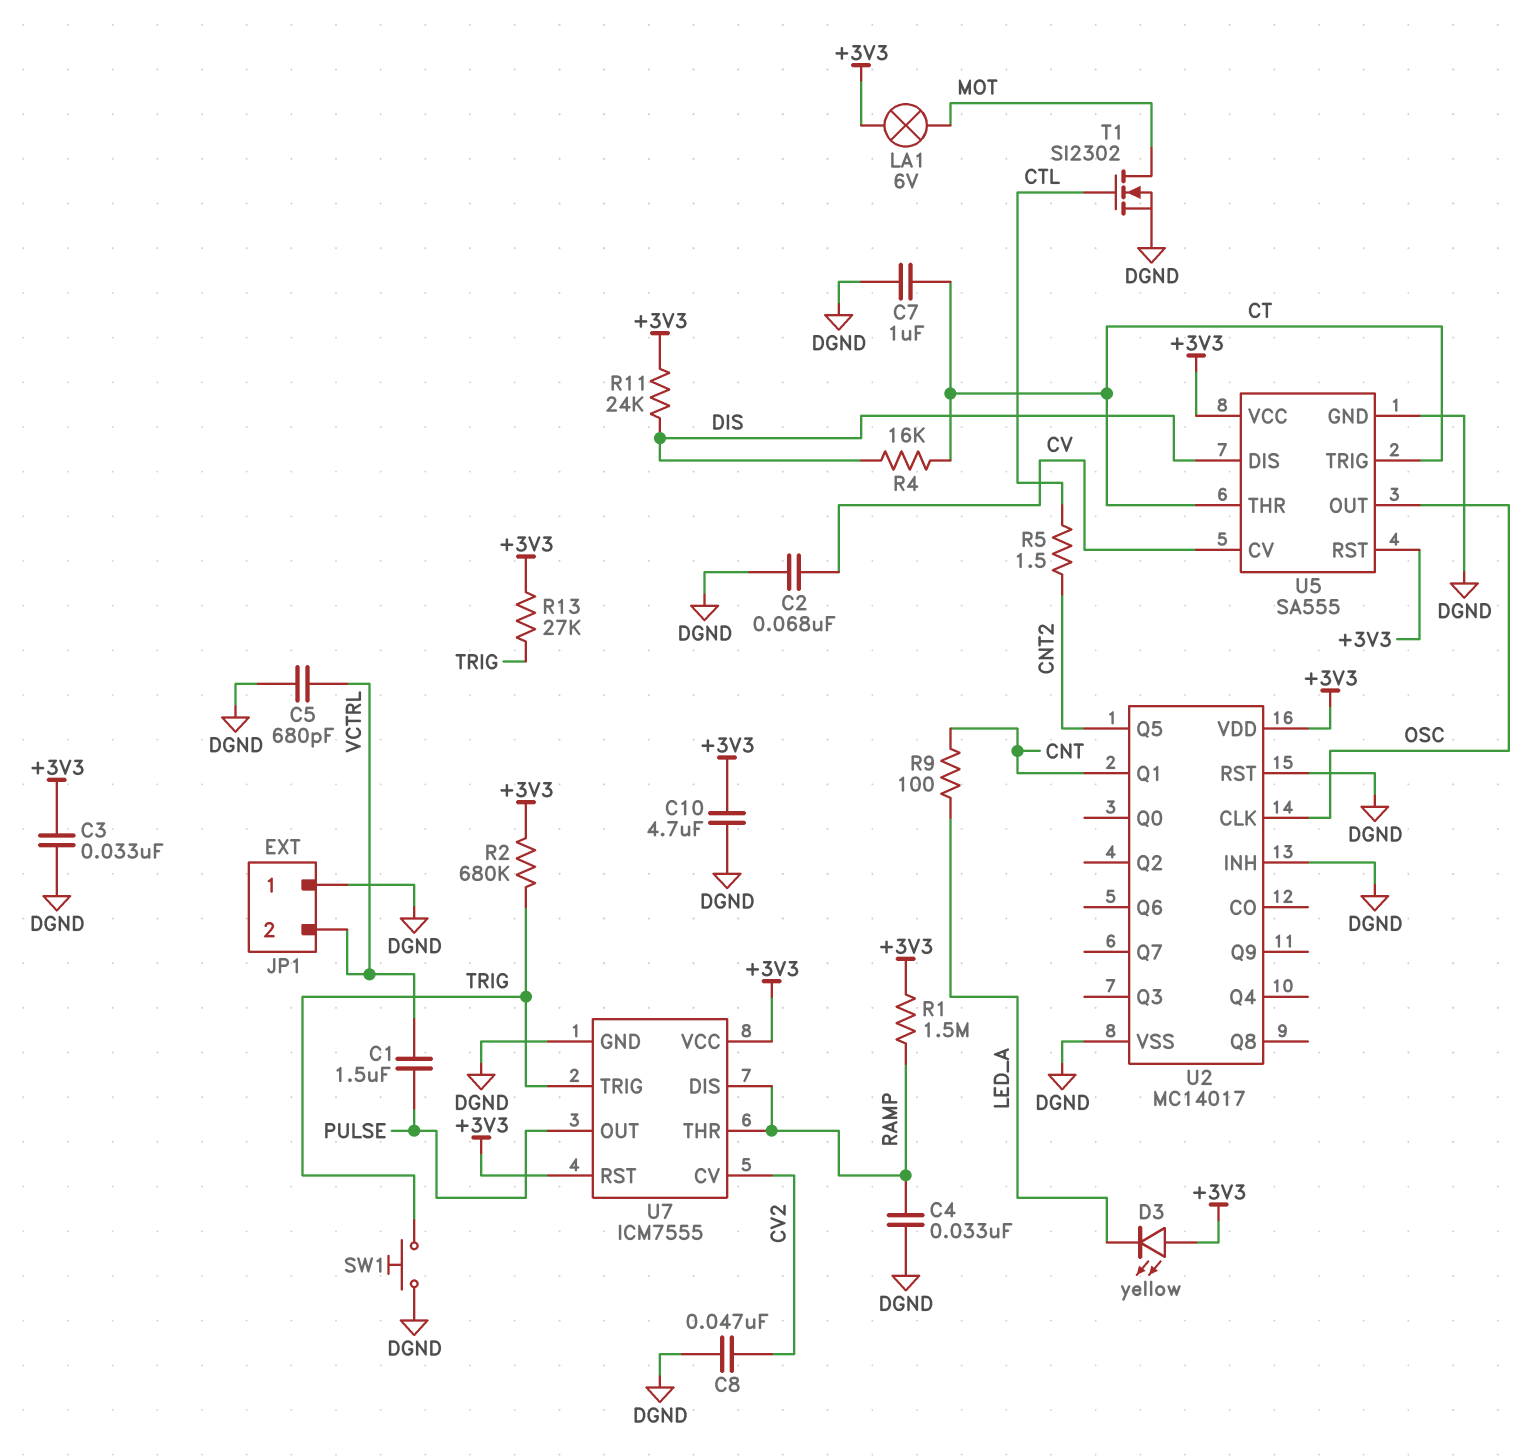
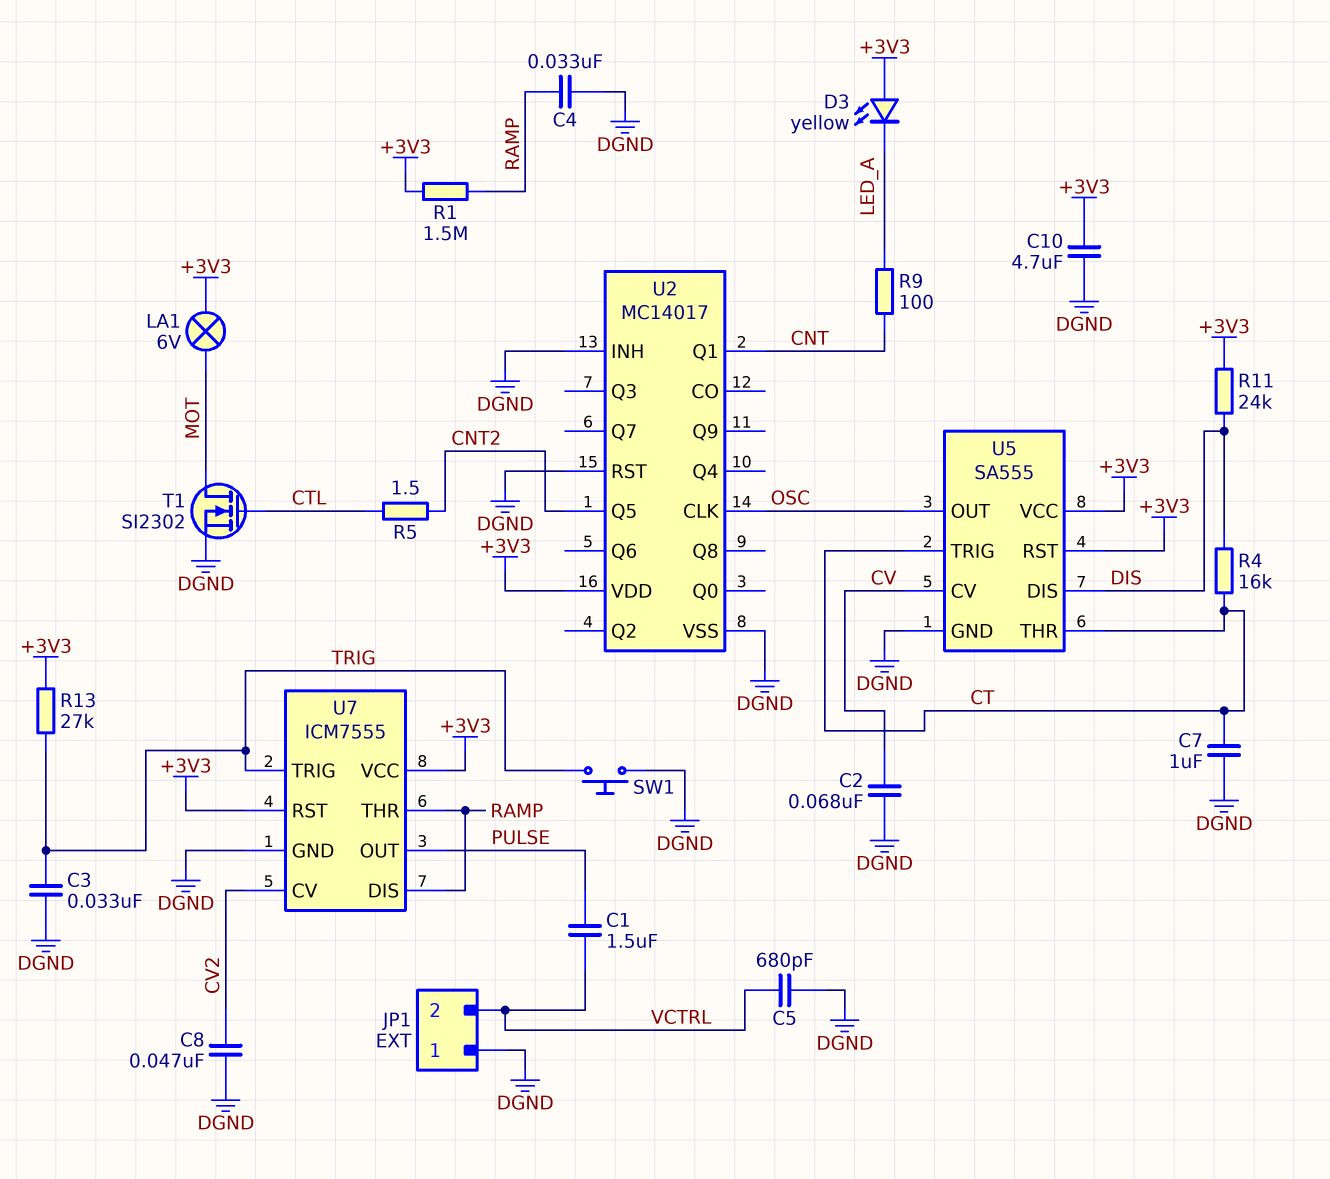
C3: 33nF (+3V3, DGND) -> 33nF (DGND, TRIG)
R2: 680k (+3V3, TRIG) -> none

